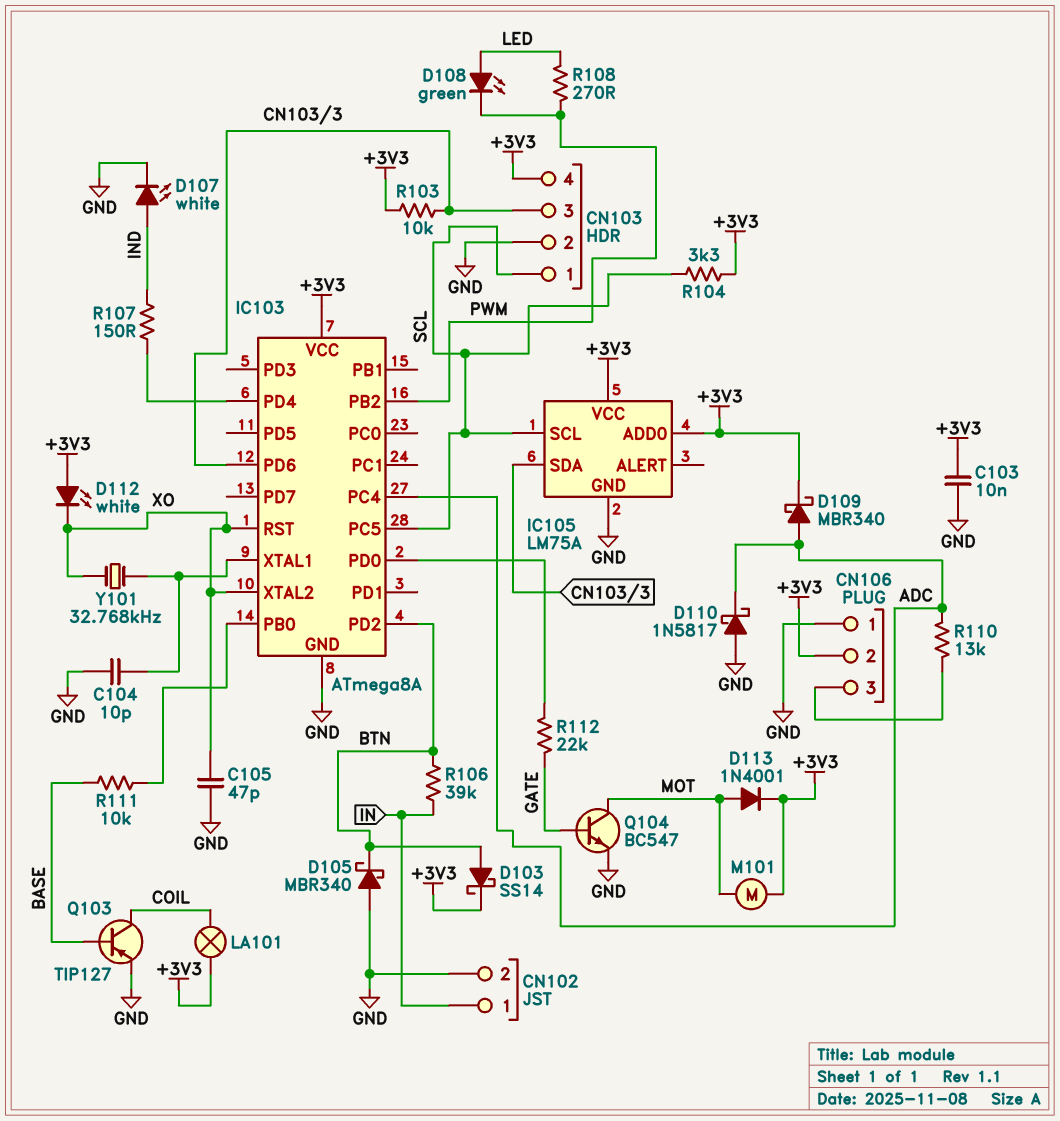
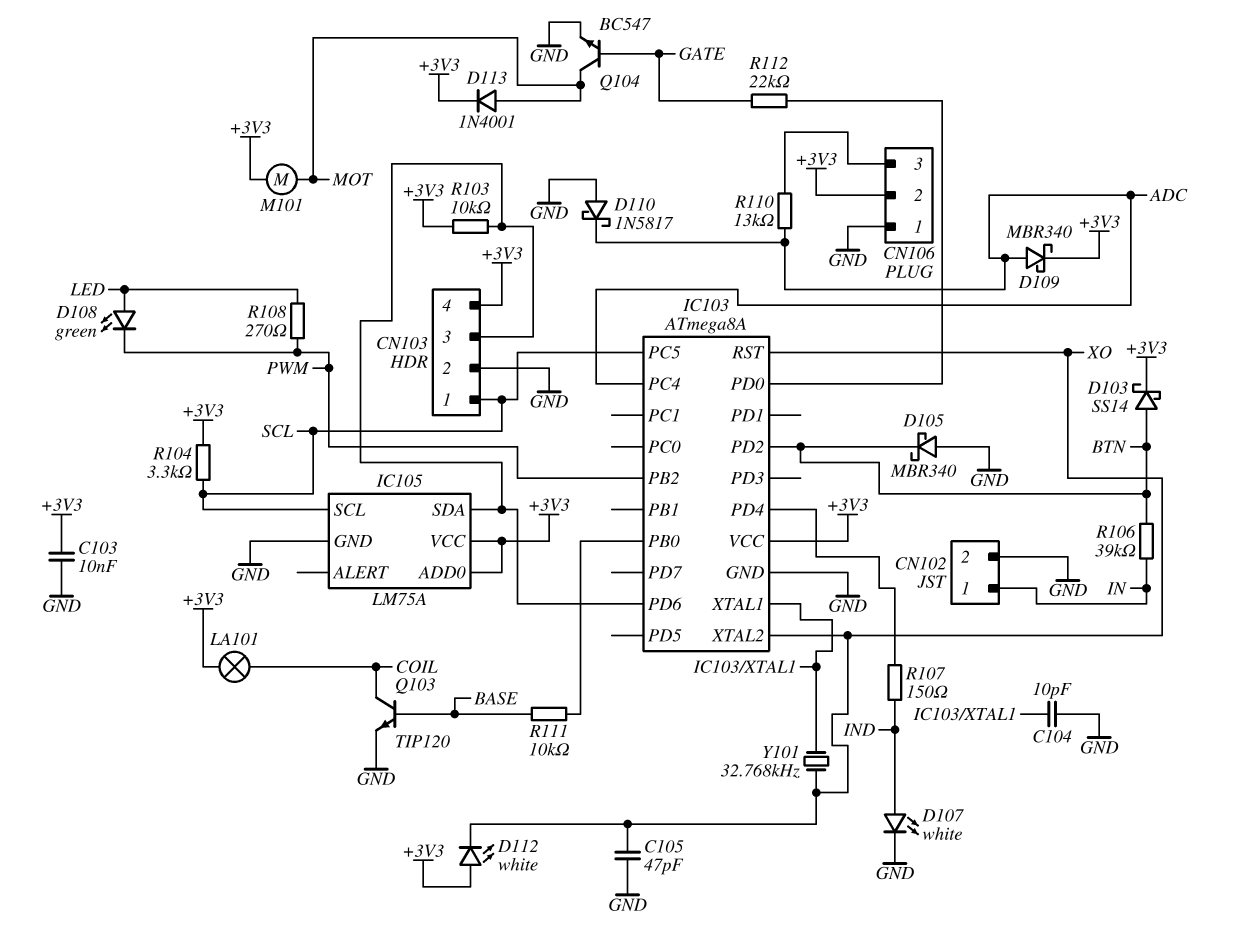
Q103: PNP TIP127 (B BASE, C COIL, E GND) -> NPN TIP120 (B BASE, C COIL, E GND)

